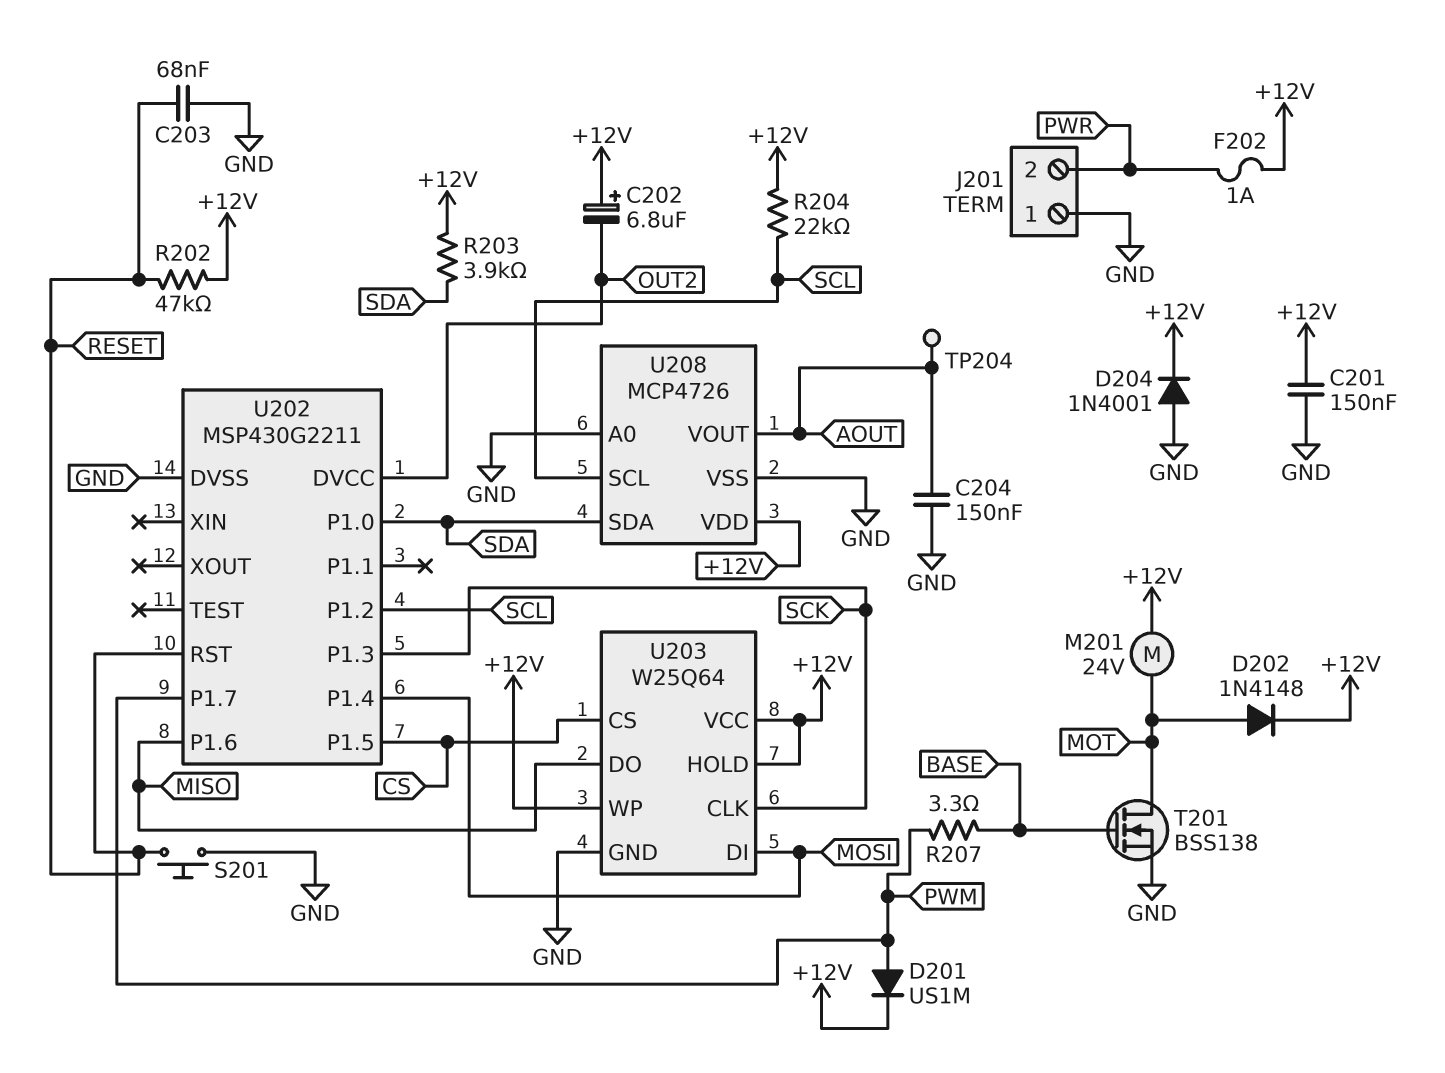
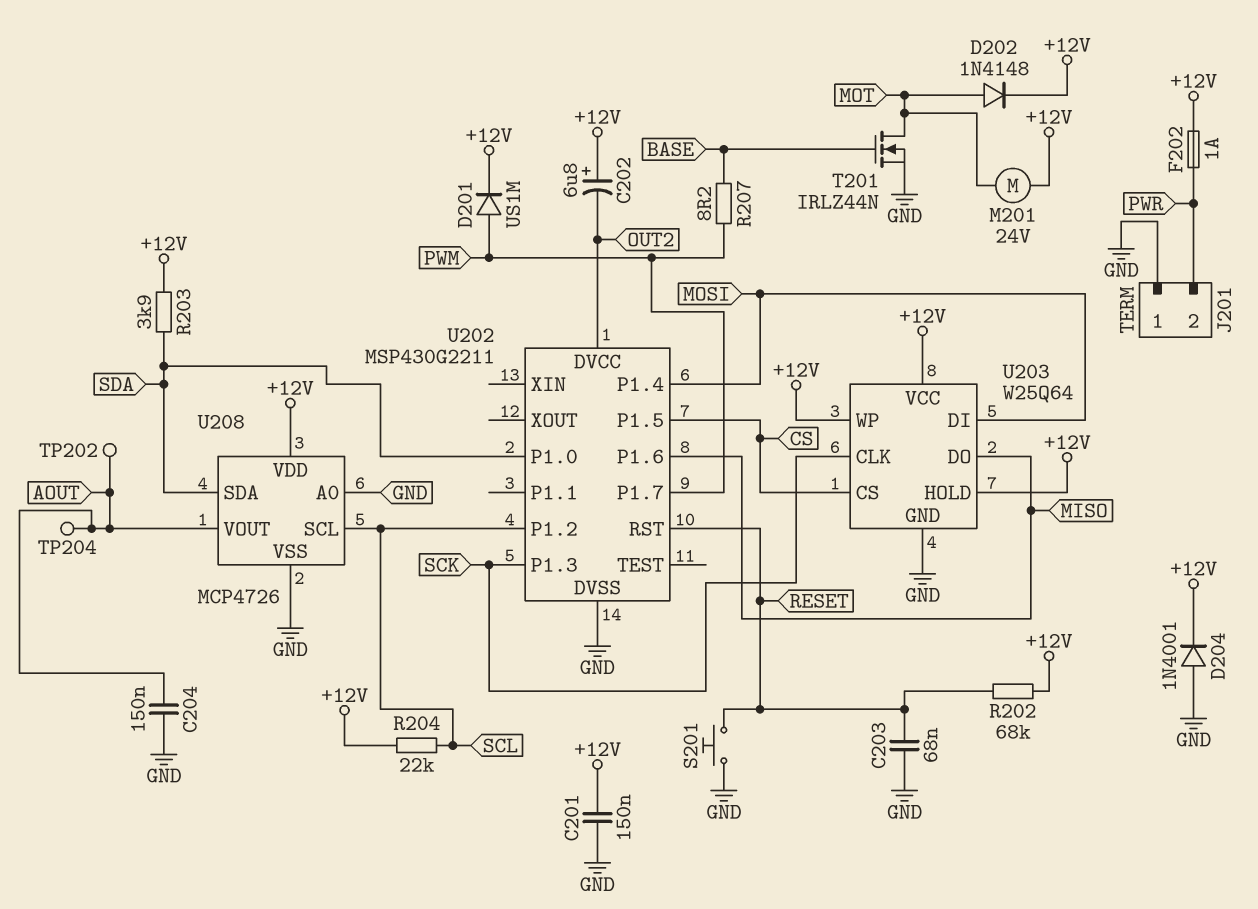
R202: 47k (+12V, RESET) -> 68k (+12V, RESET)
R207: 3.3 (BASE, PWM) -> 8.2 (BASE, PWM)
T201: NMOS BSS138 (G BASE, D MOT, S GND) -> NMOS IRLZ44N (G BASE, D MOT, S GND)
TP202: none -> test point (AOUT)

